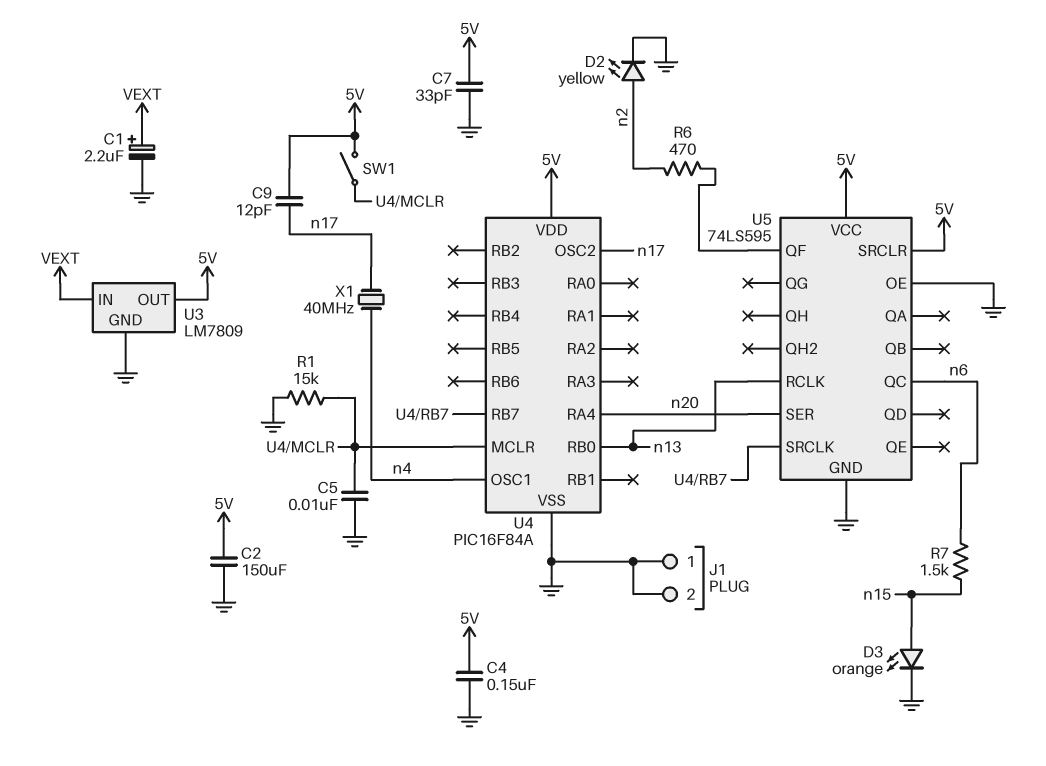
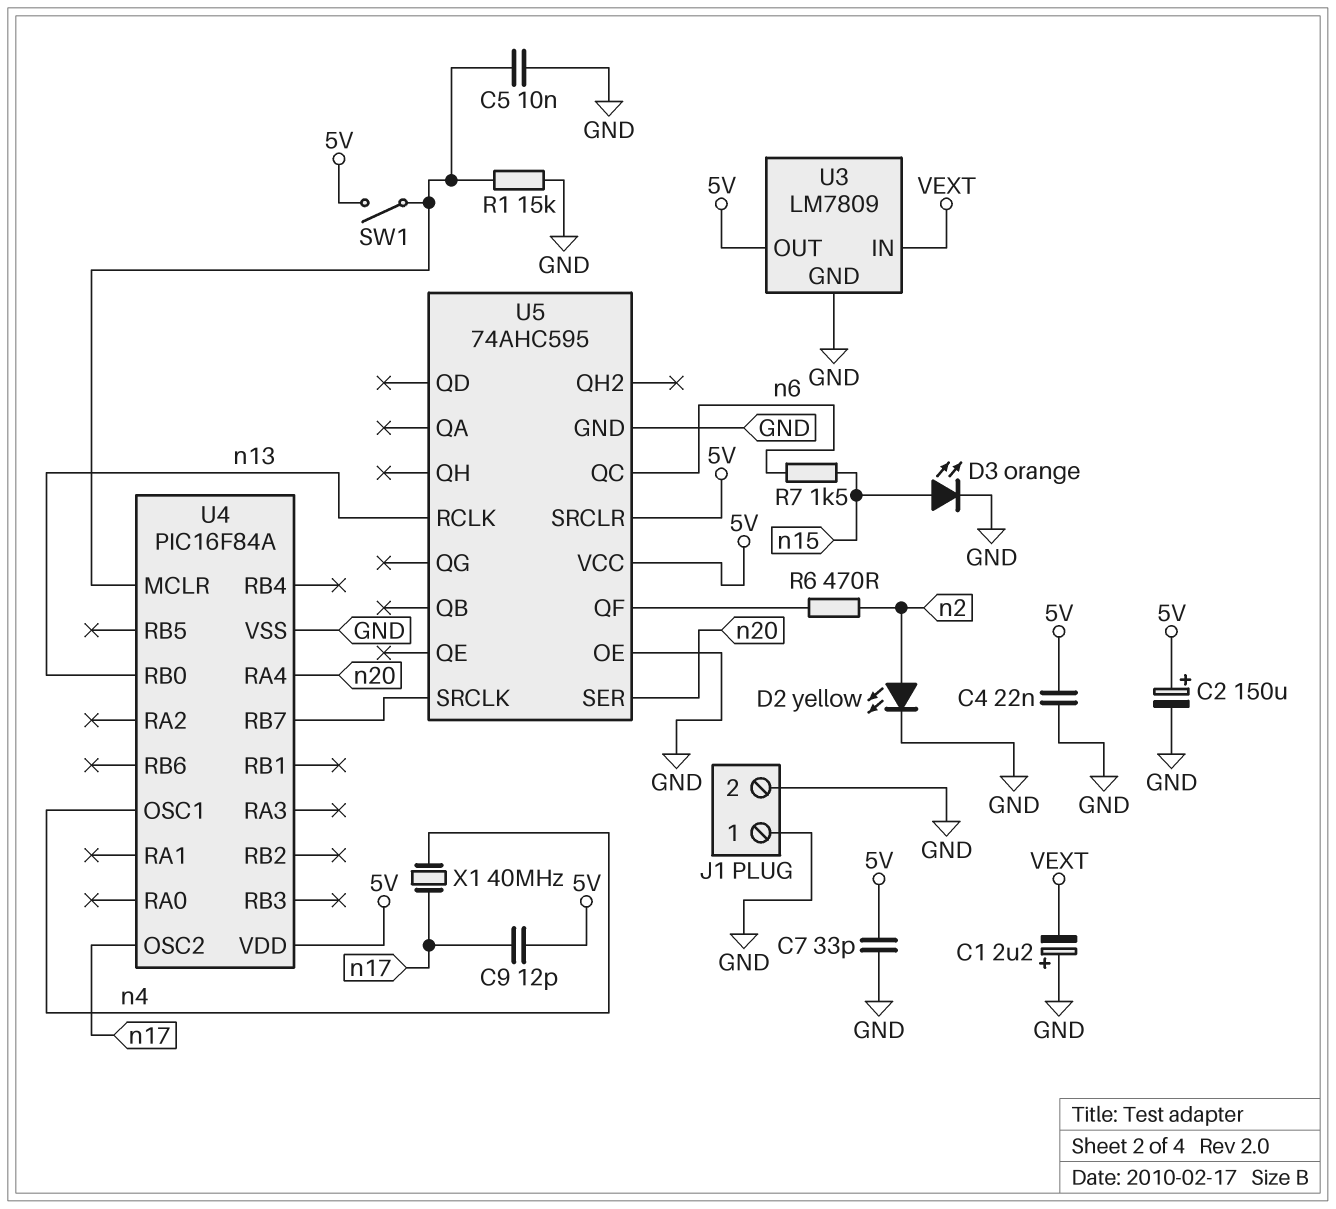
C1: 2.2uF (plus VEXT, minus GND) -> 2.2uF (plus GND, minus VEXT)
C2: 150uF (5V, GND) -> 150uF (plus 5V, minus GND)
C4: 150nF (5V, GND) -> 22nF (5V, GND)
U5: 74LS595 -> 74AHC595

